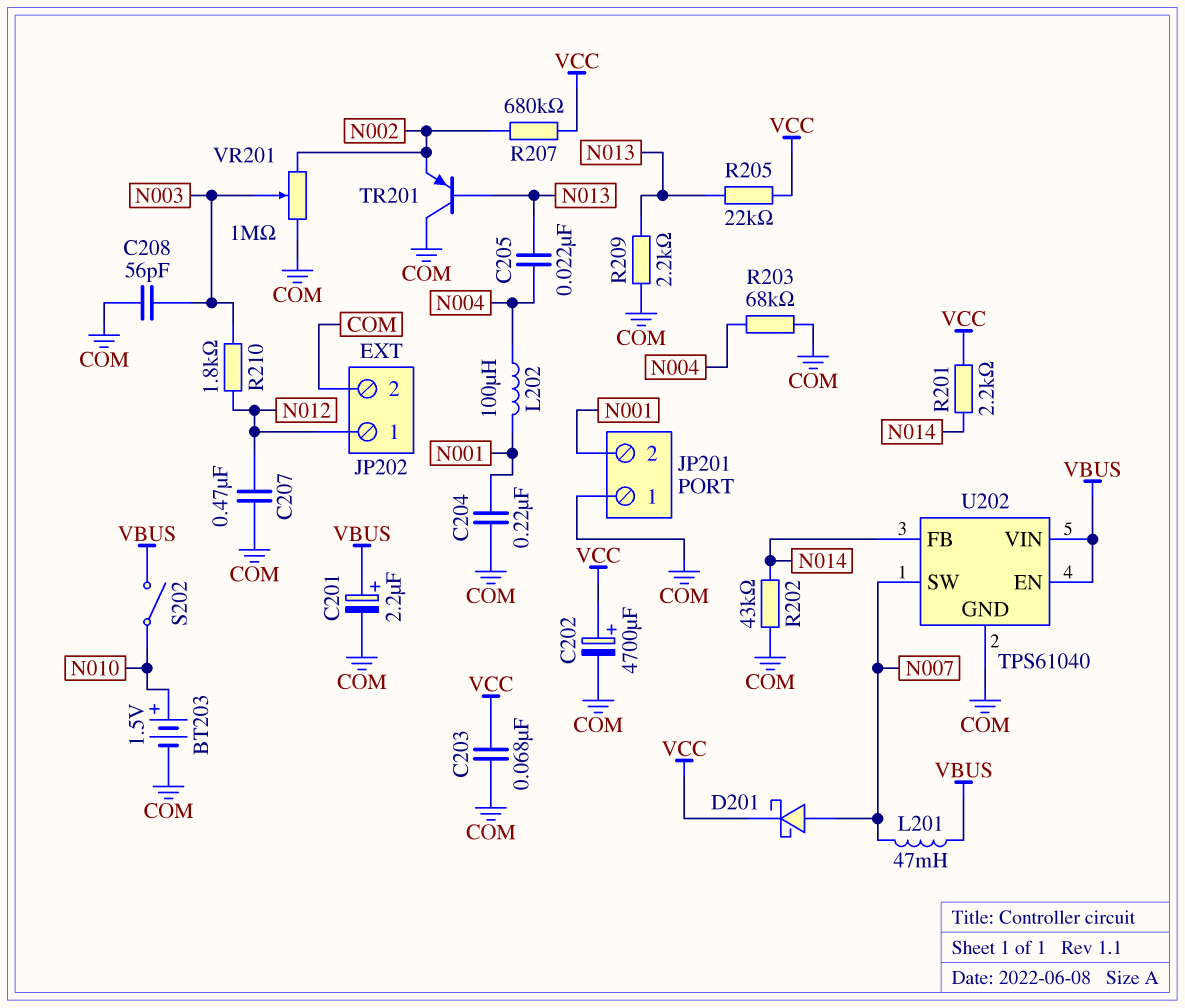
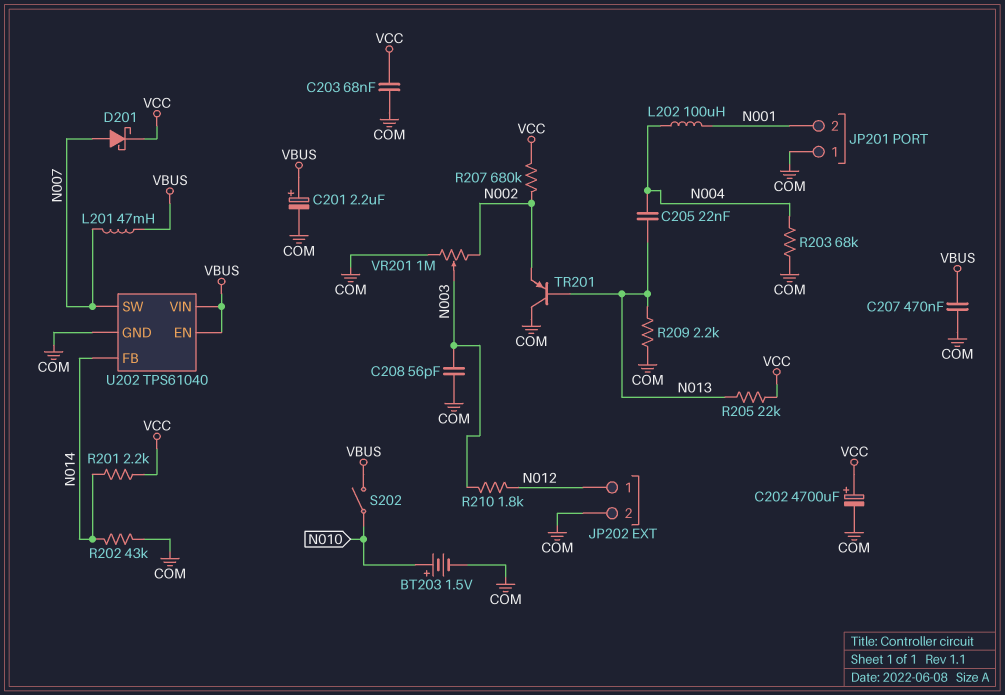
C204: 220nF (COM, N001) -> none
C207: 470nF (COM, N012) -> 470nF (COM, VBUS)

